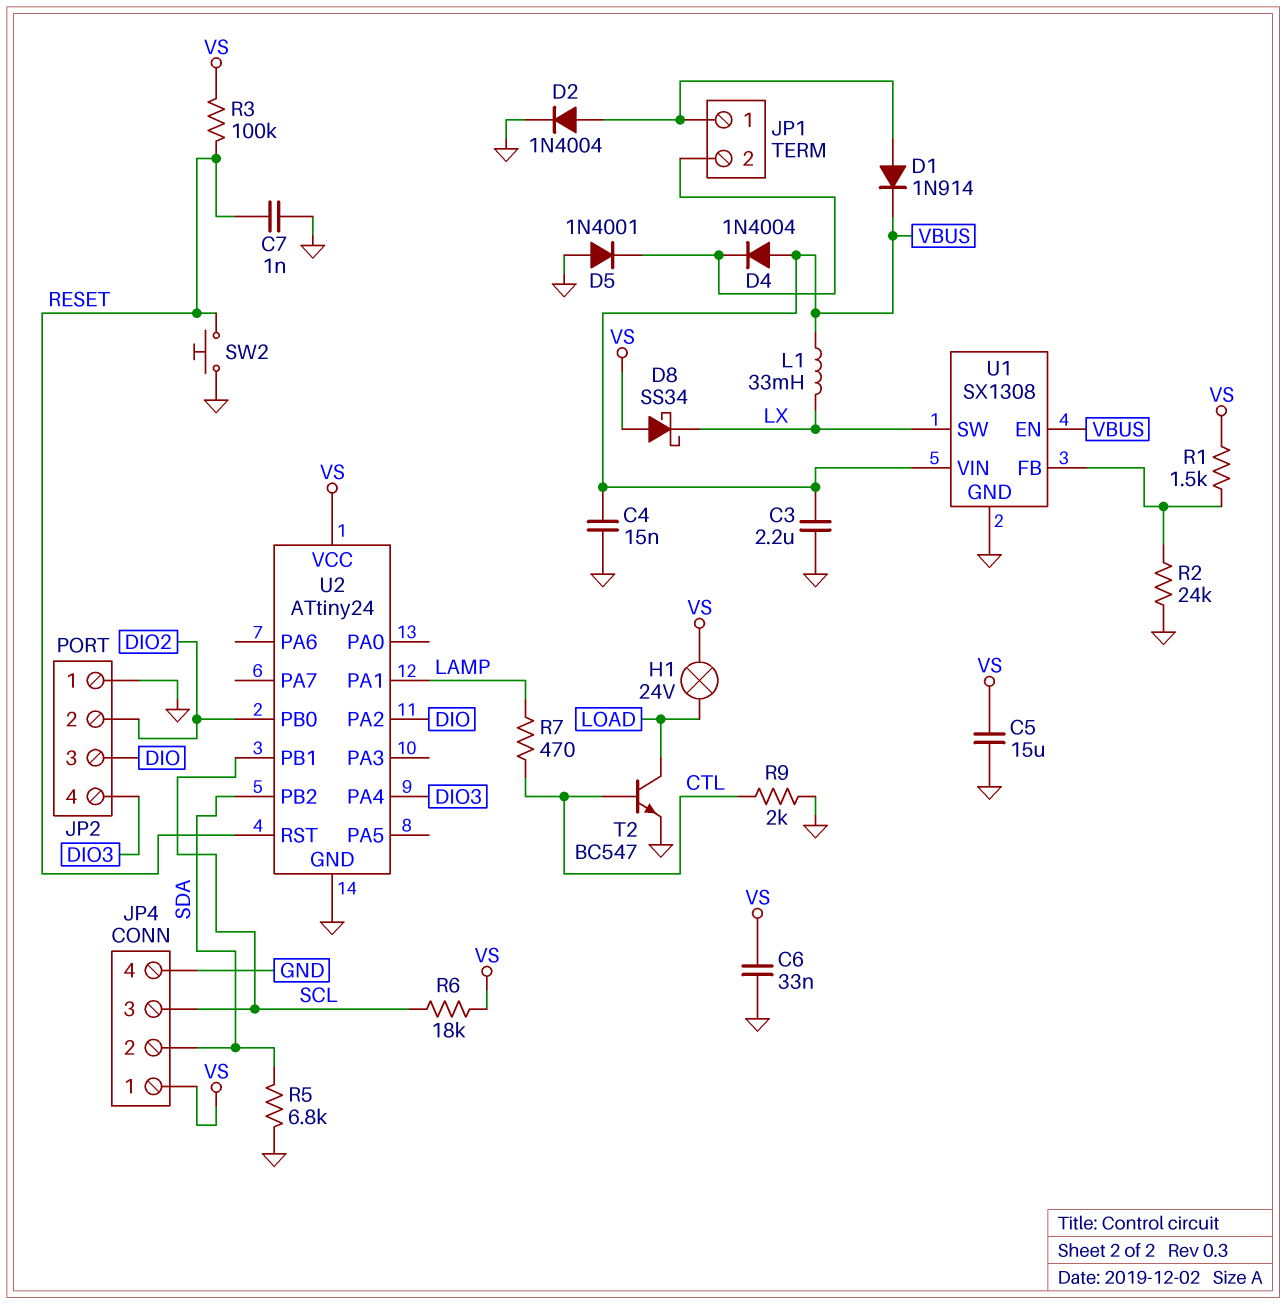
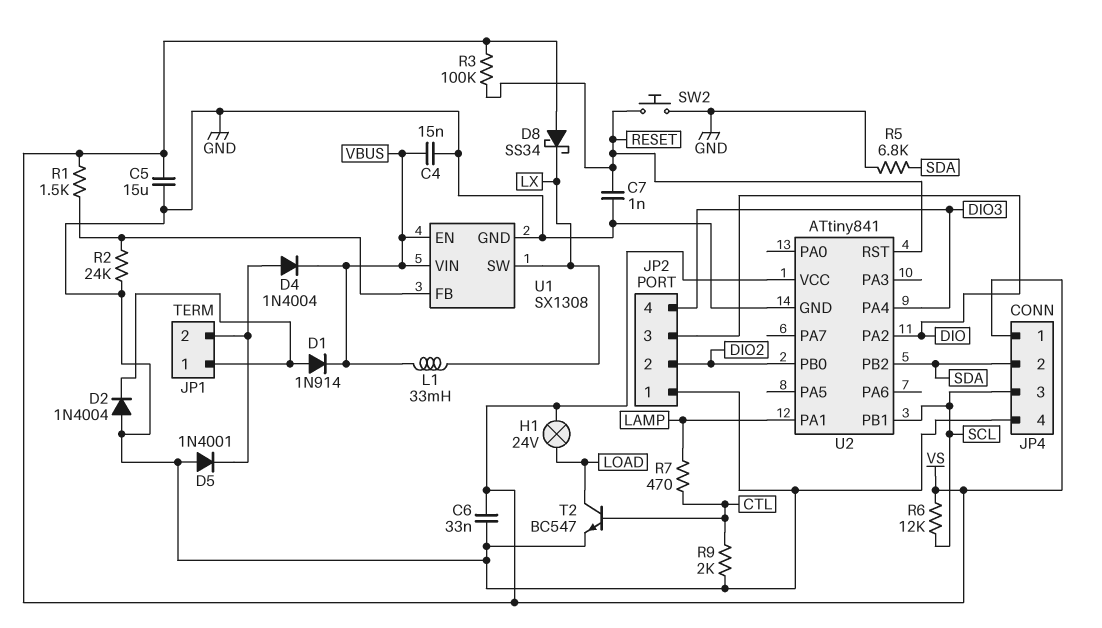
C3: 2.2uF (GND, VBUS) -> none
D2: diode 1N4004 (A JP1/1, K GND) -> diode 1N4004 (A GND, K JP1/1)
D4: diode 1N4004 (A VBUS, K JP1/2) -> diode 1N4004 (A JP1/2, K VBUS)
R6: 18k (SCL, VS) -> 12k (SCL, VS)
U2: ATtiny24 -> ATtiny841

